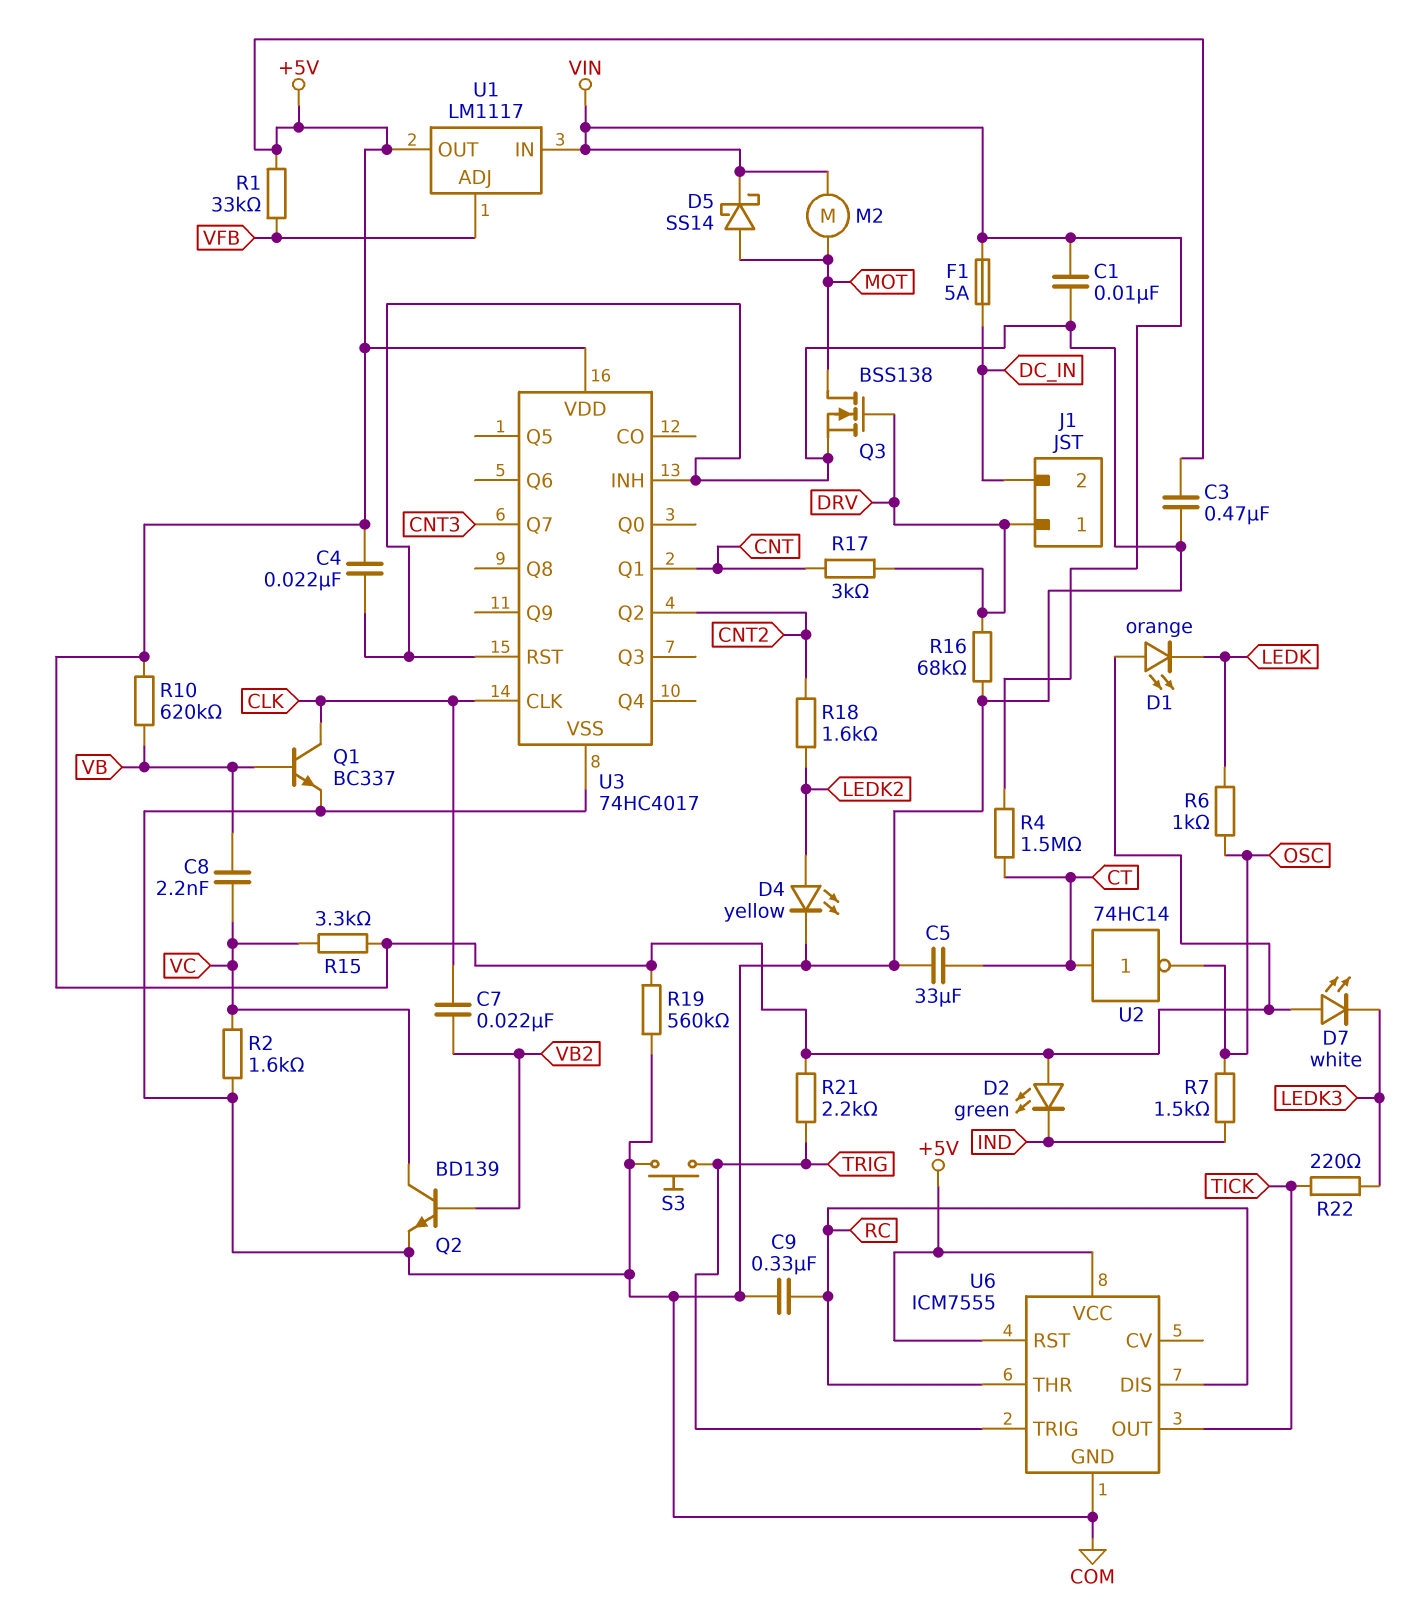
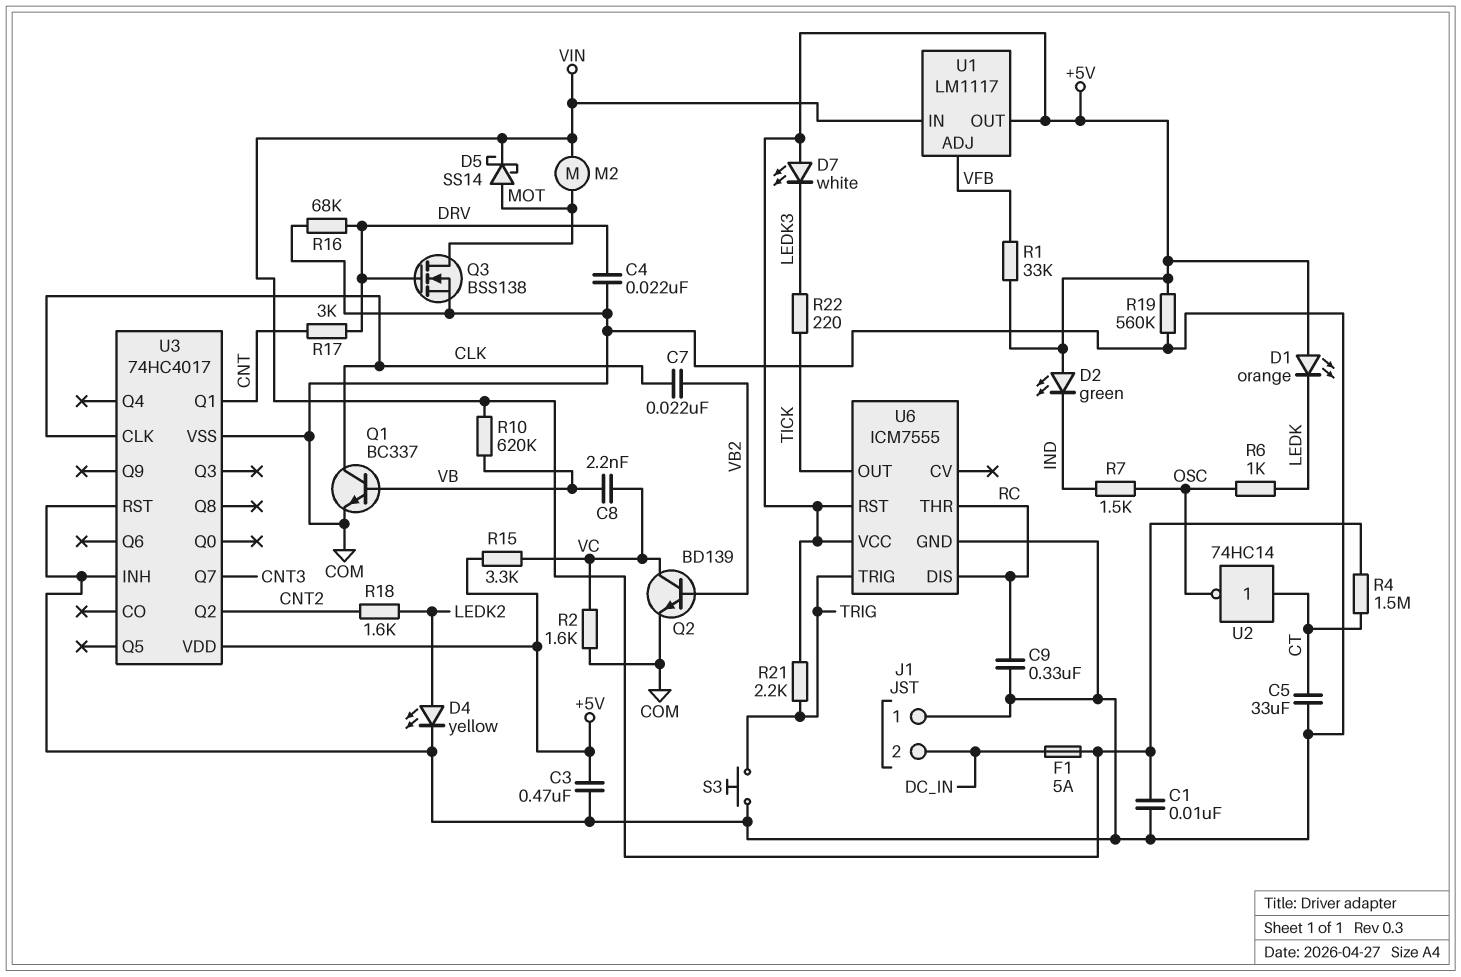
C4: 22nF (+5V, COM) -> 22nF (COM, DRV)
J1 pin 1: DRV -> COM
R10: 620k (+5V, VB) -> 620k (VB, VIN)

